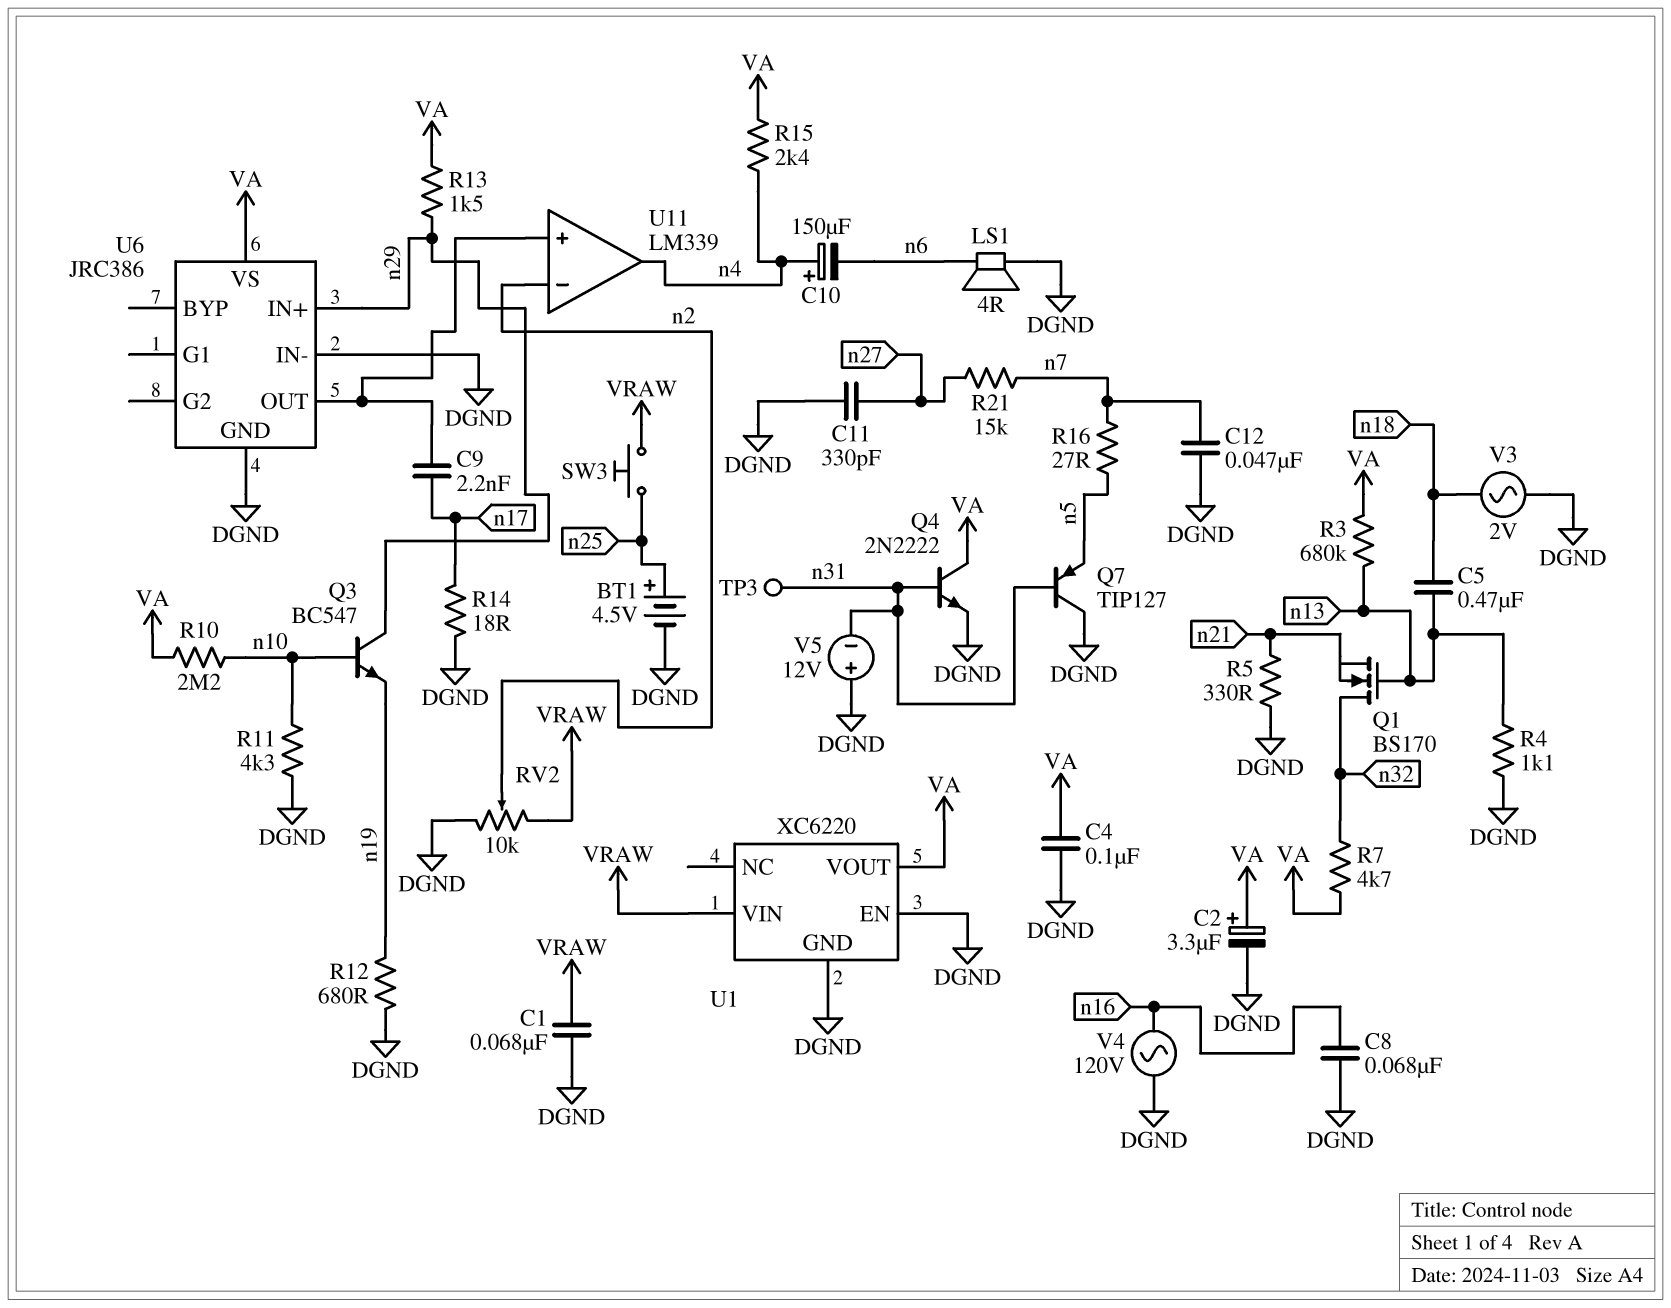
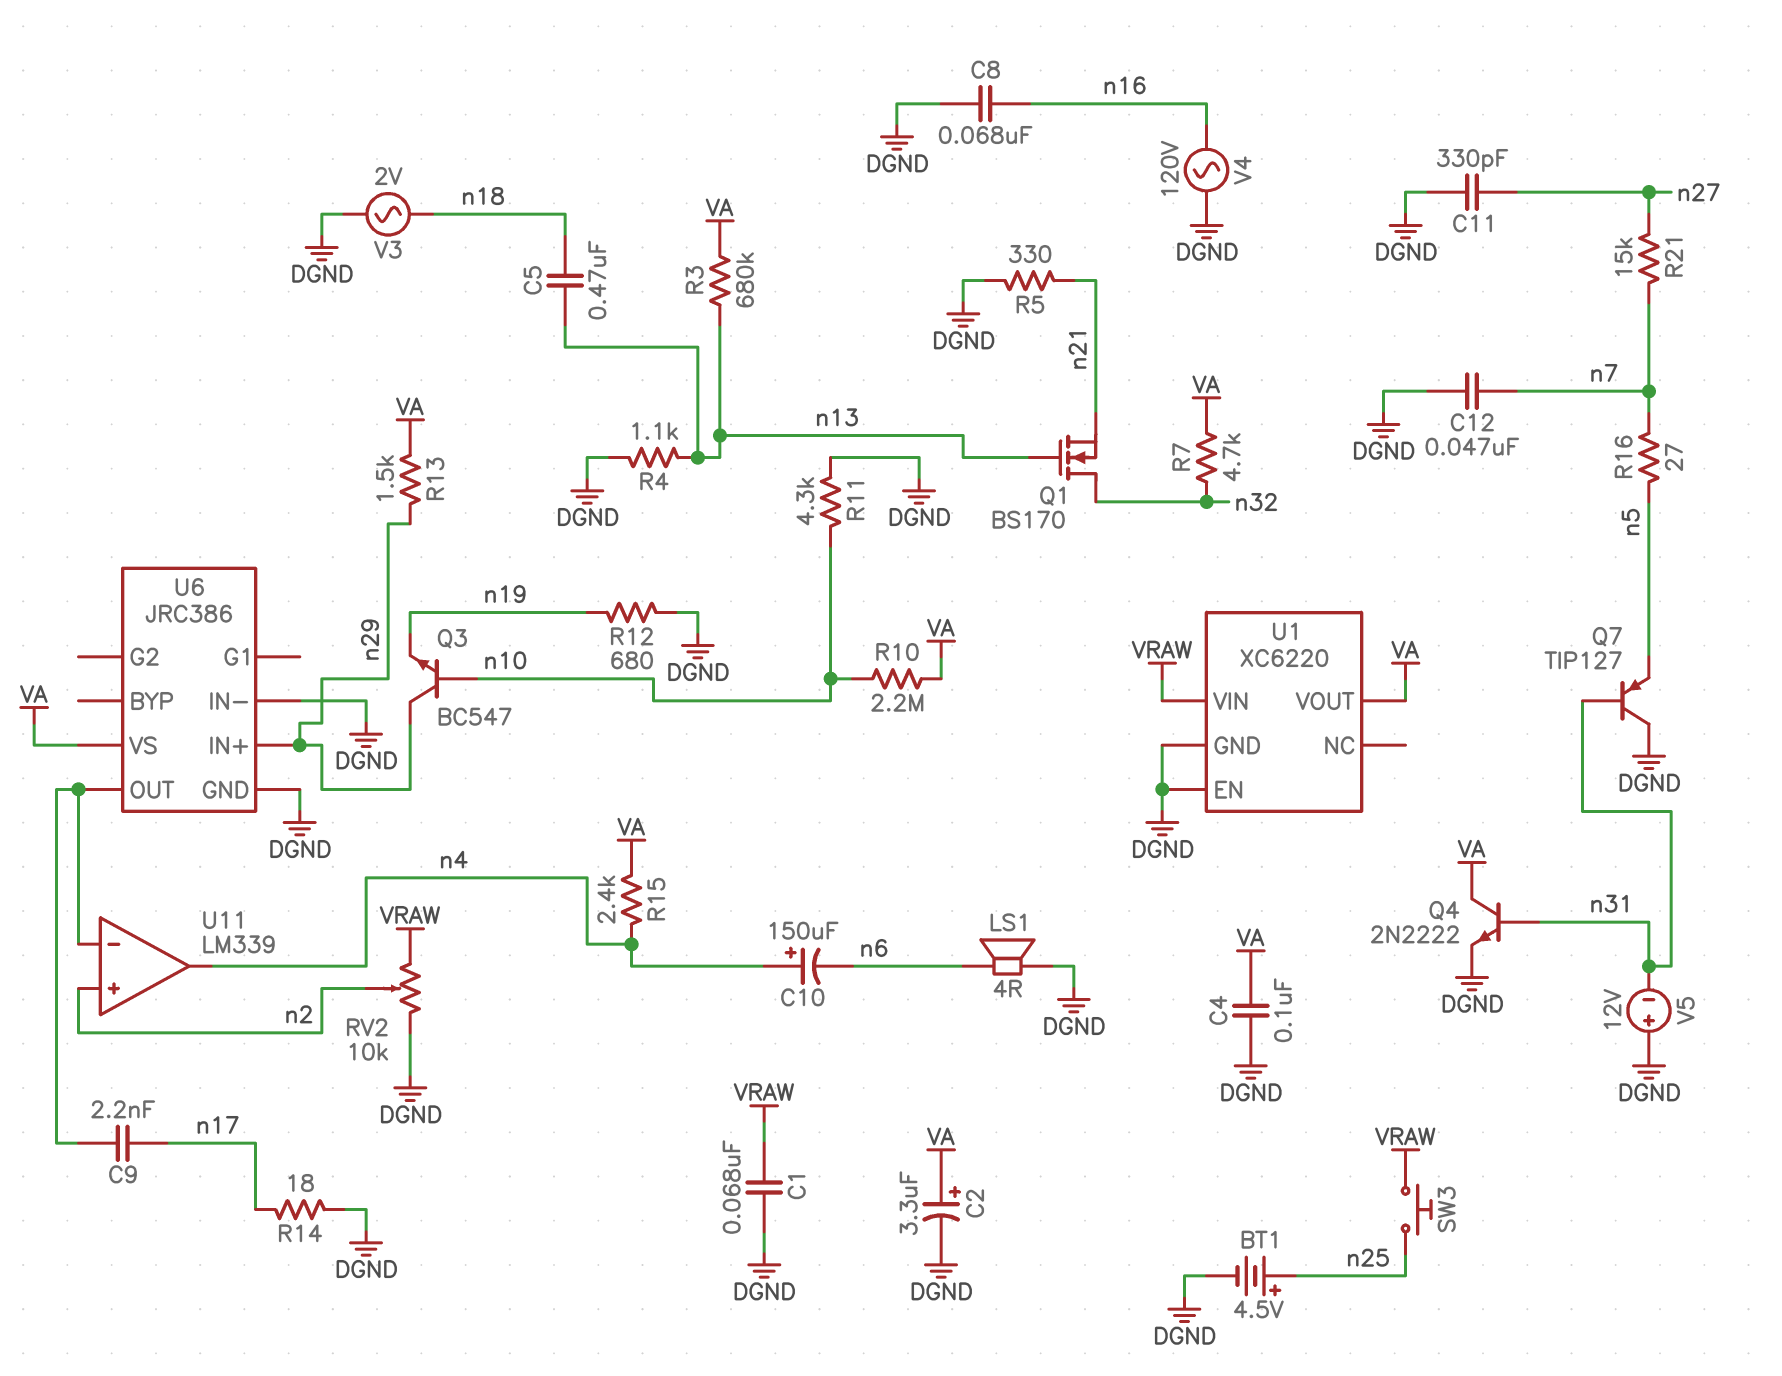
TP3: test point (n31) -> none
U11 pin in+: U6/OUT -> n2
U11 pin in-: n2 -> U6/OUT

